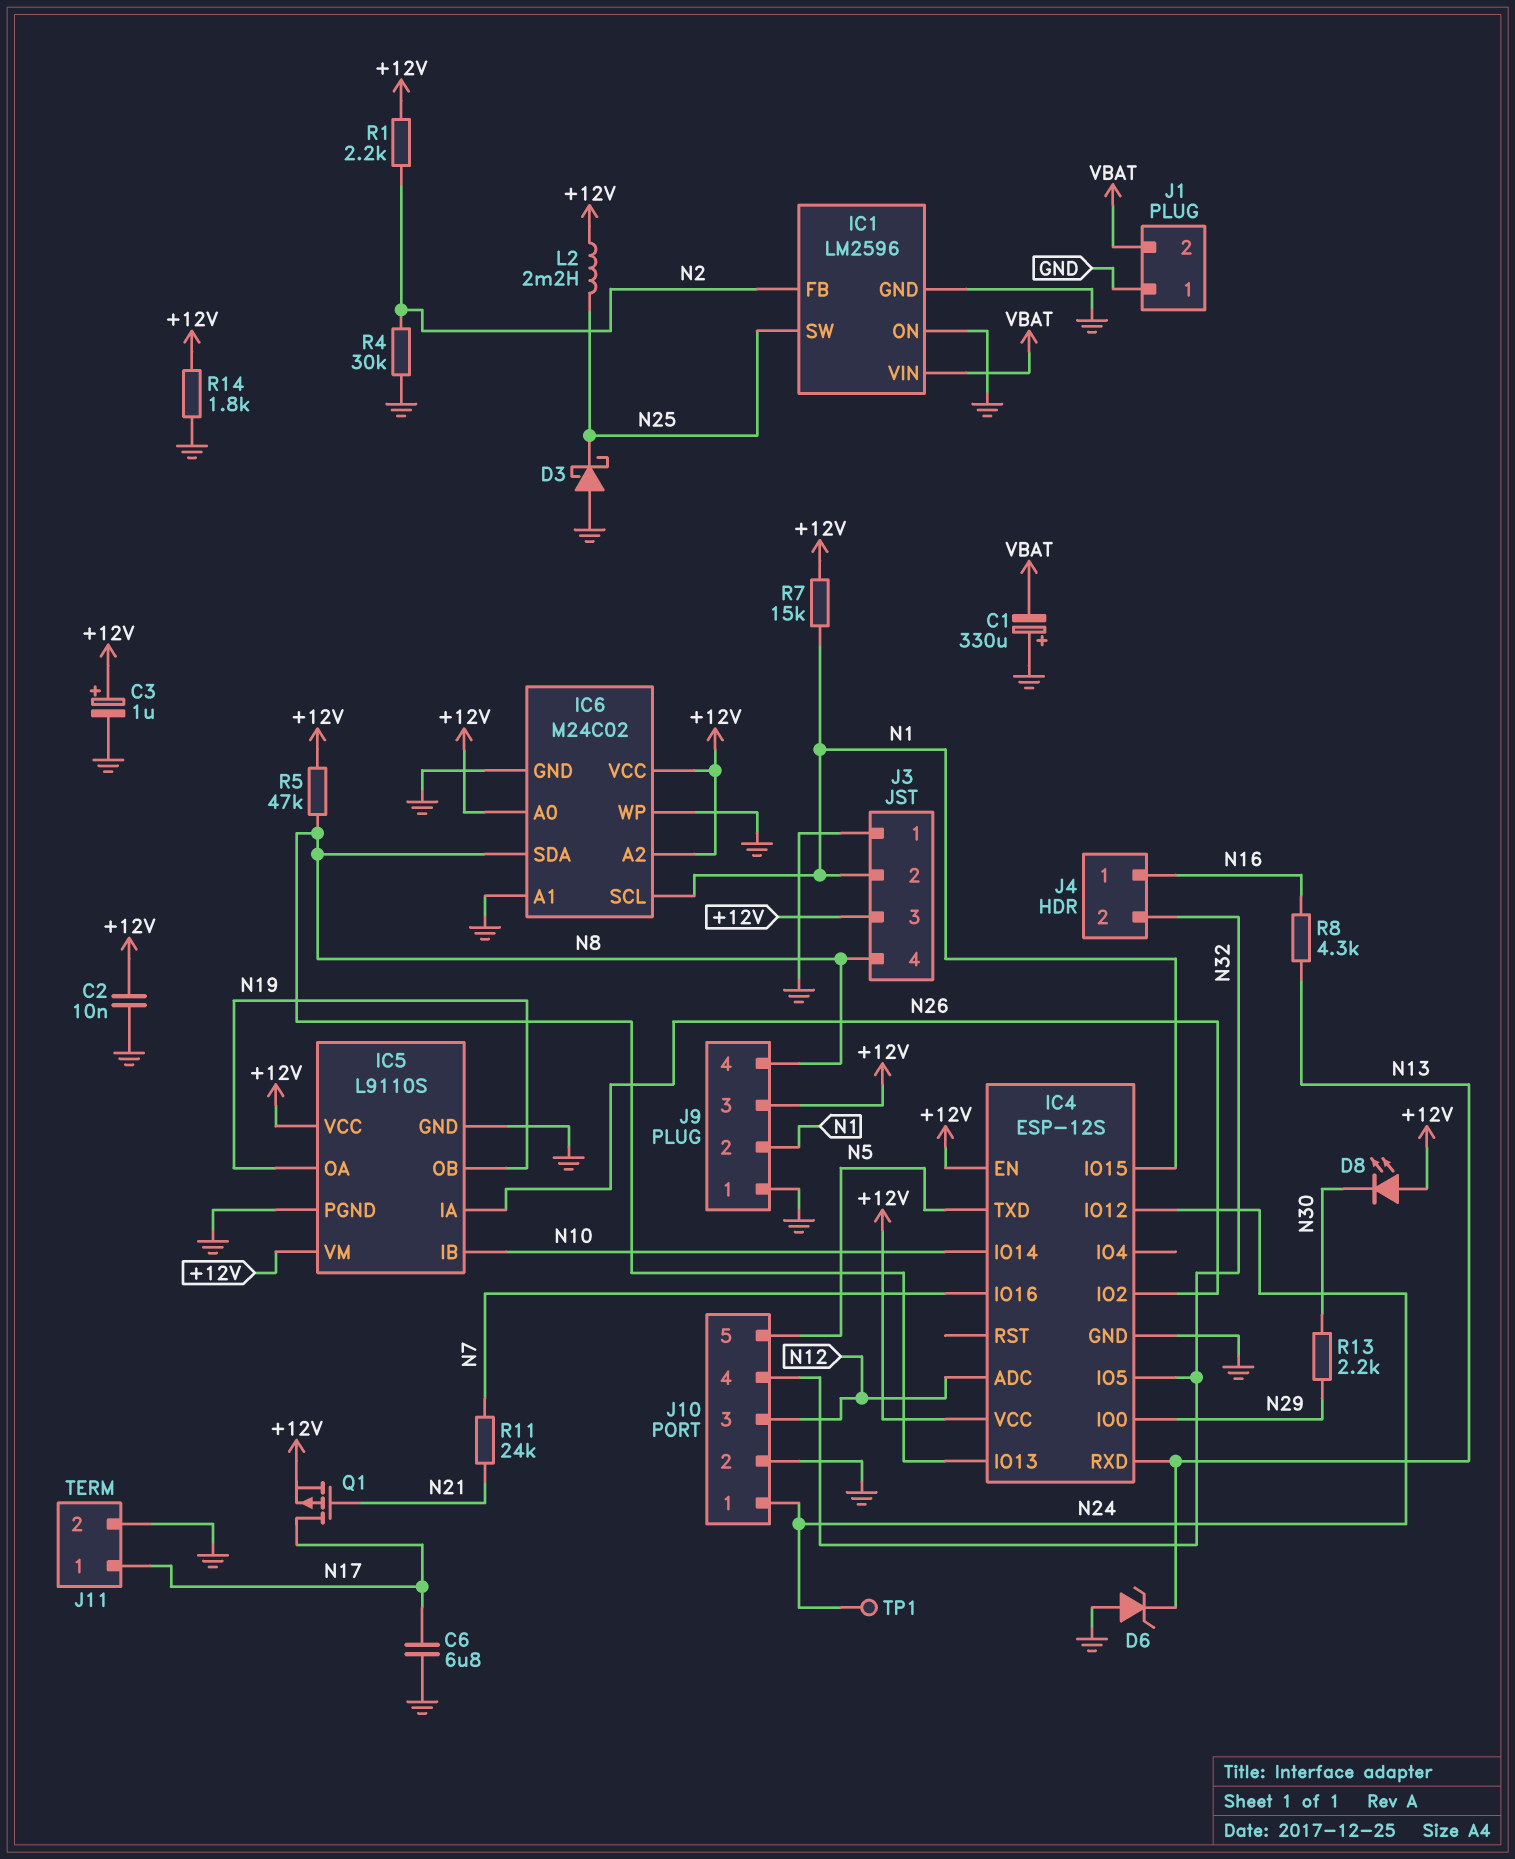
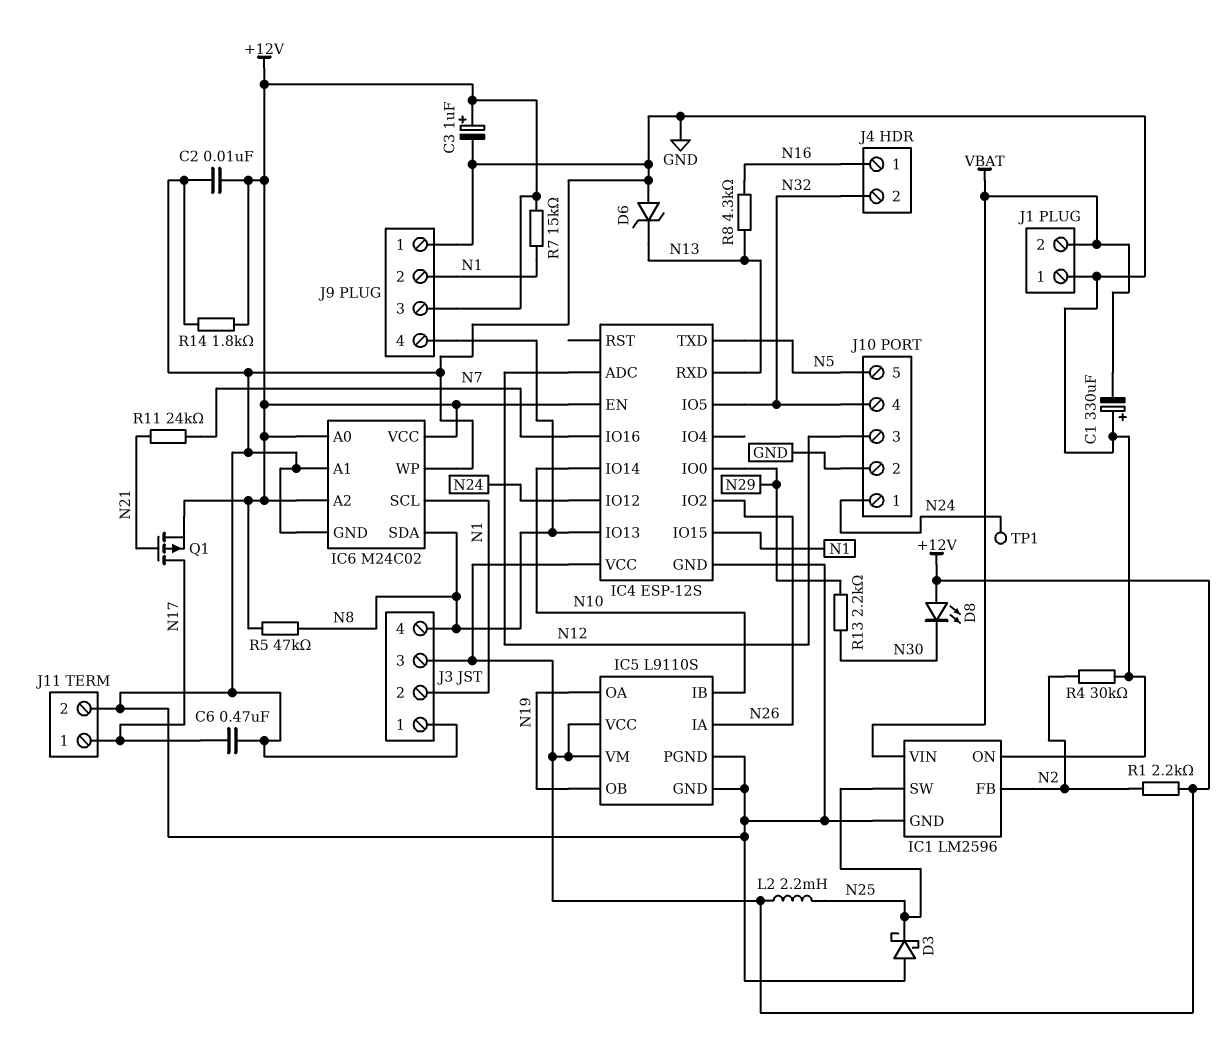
C6: 6.8uF (GND, N17) -> 470nF (GND, N17)

